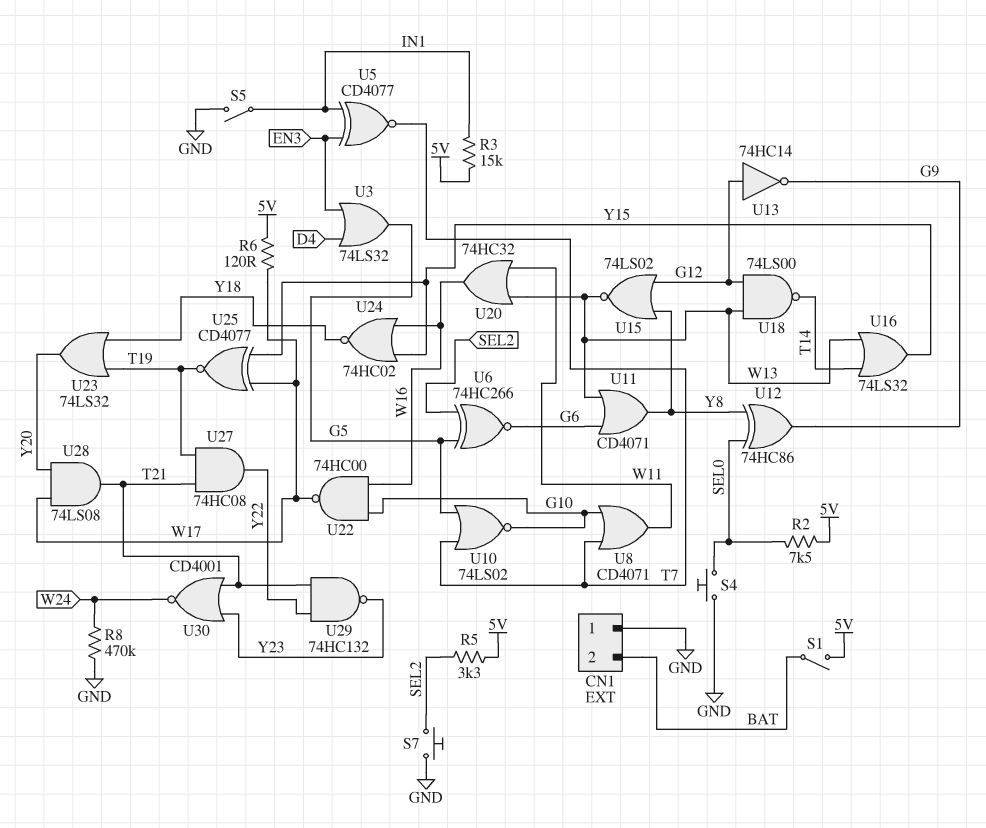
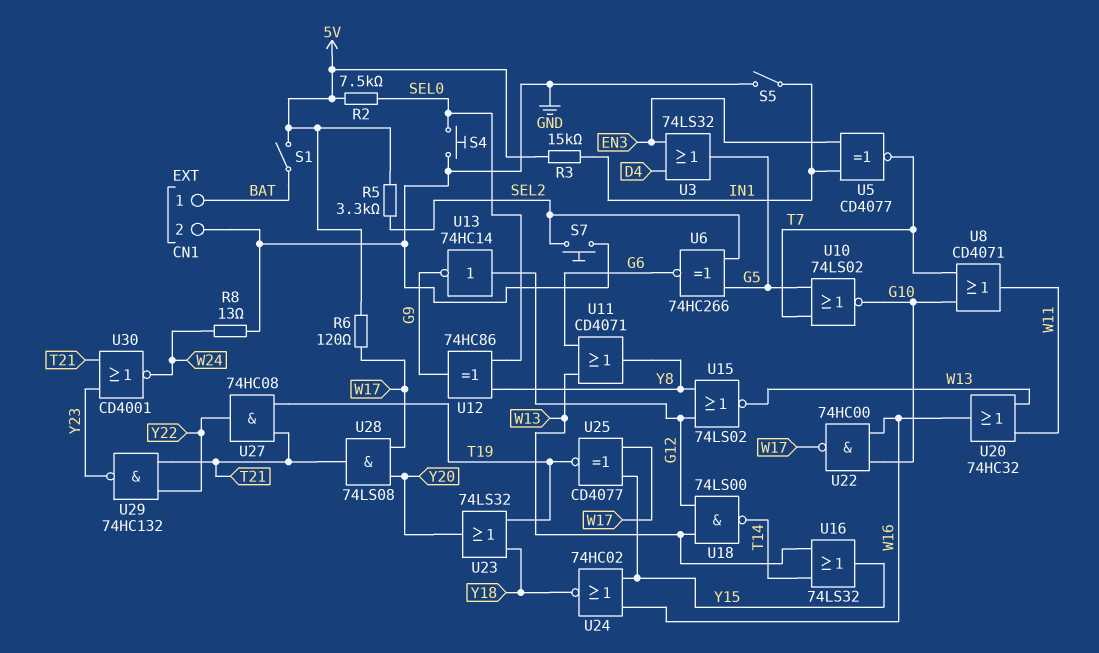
CN1 pin 1: GND -> BAT
CN1 pin 2: BAT -> GND
R8: 470k (GND, W24) -> 13 (GND, W24)

